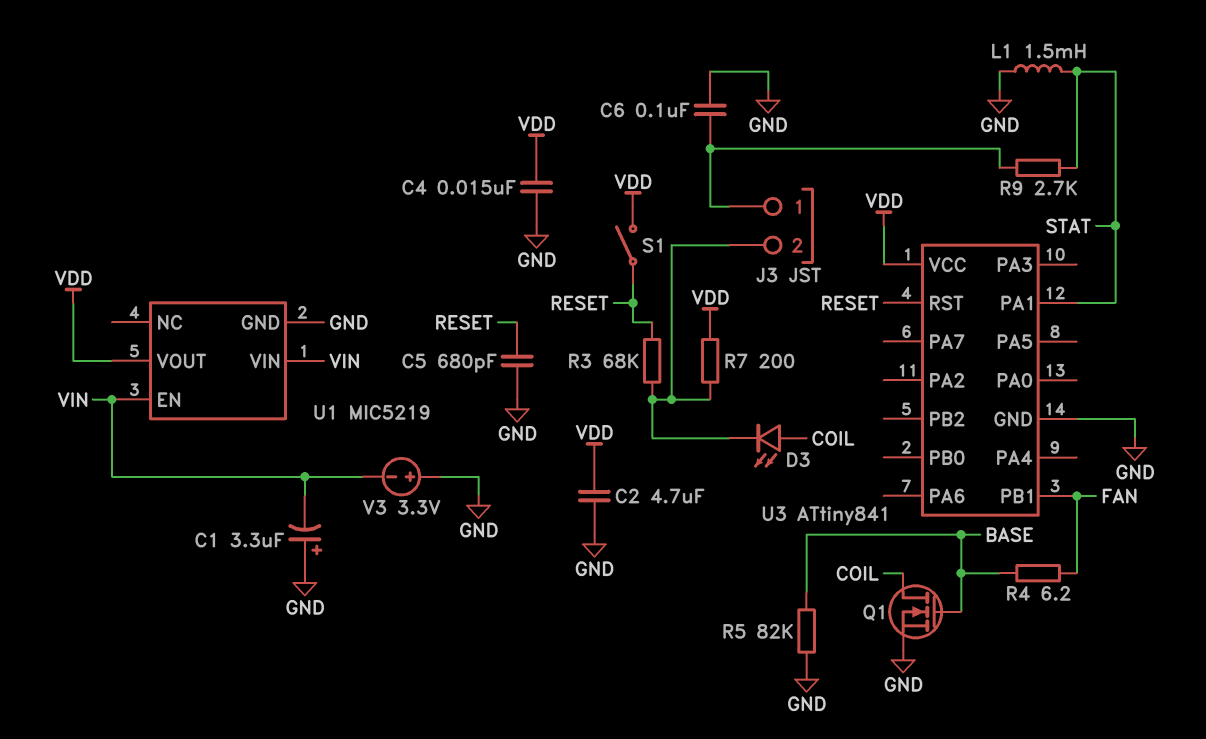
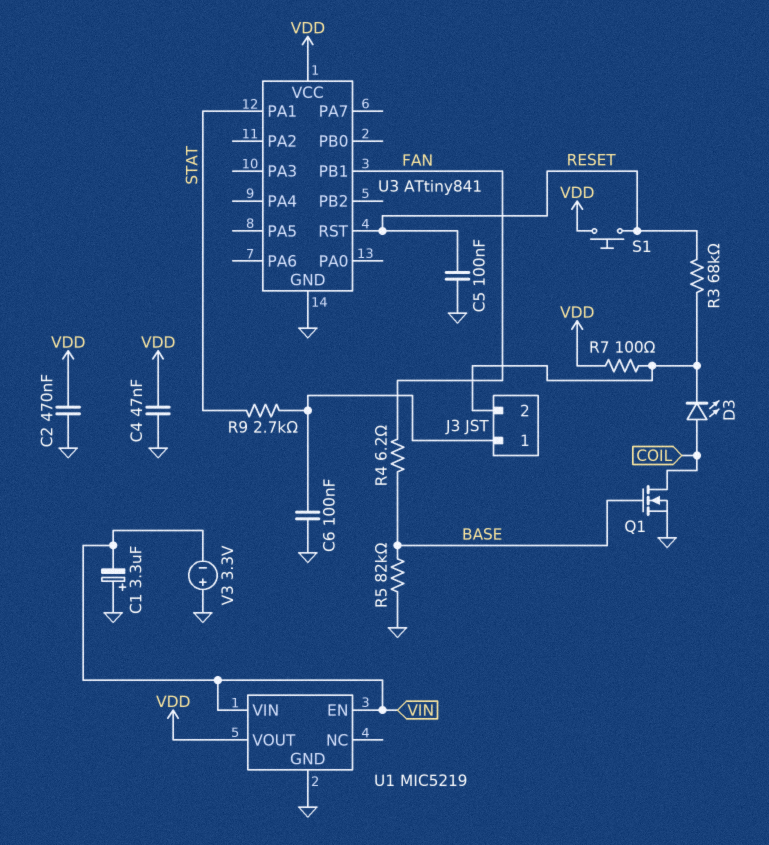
C2: 4.7uF (GND, VDD) -> 470nF (GND, VDD)
C4: 15nF (GND, VDD) -> 47nF (GND, VDD)
C5: 680pF (GND, RESET) -> 100nF (GND, RESET)
L1: 1.5mH (GND, STAT) -> none
R7: 200 (J3/2, VDD) -> 100 (J3/2, VDD)
S1: switch (RESET, VDD) -> button (RESET, VDD)

